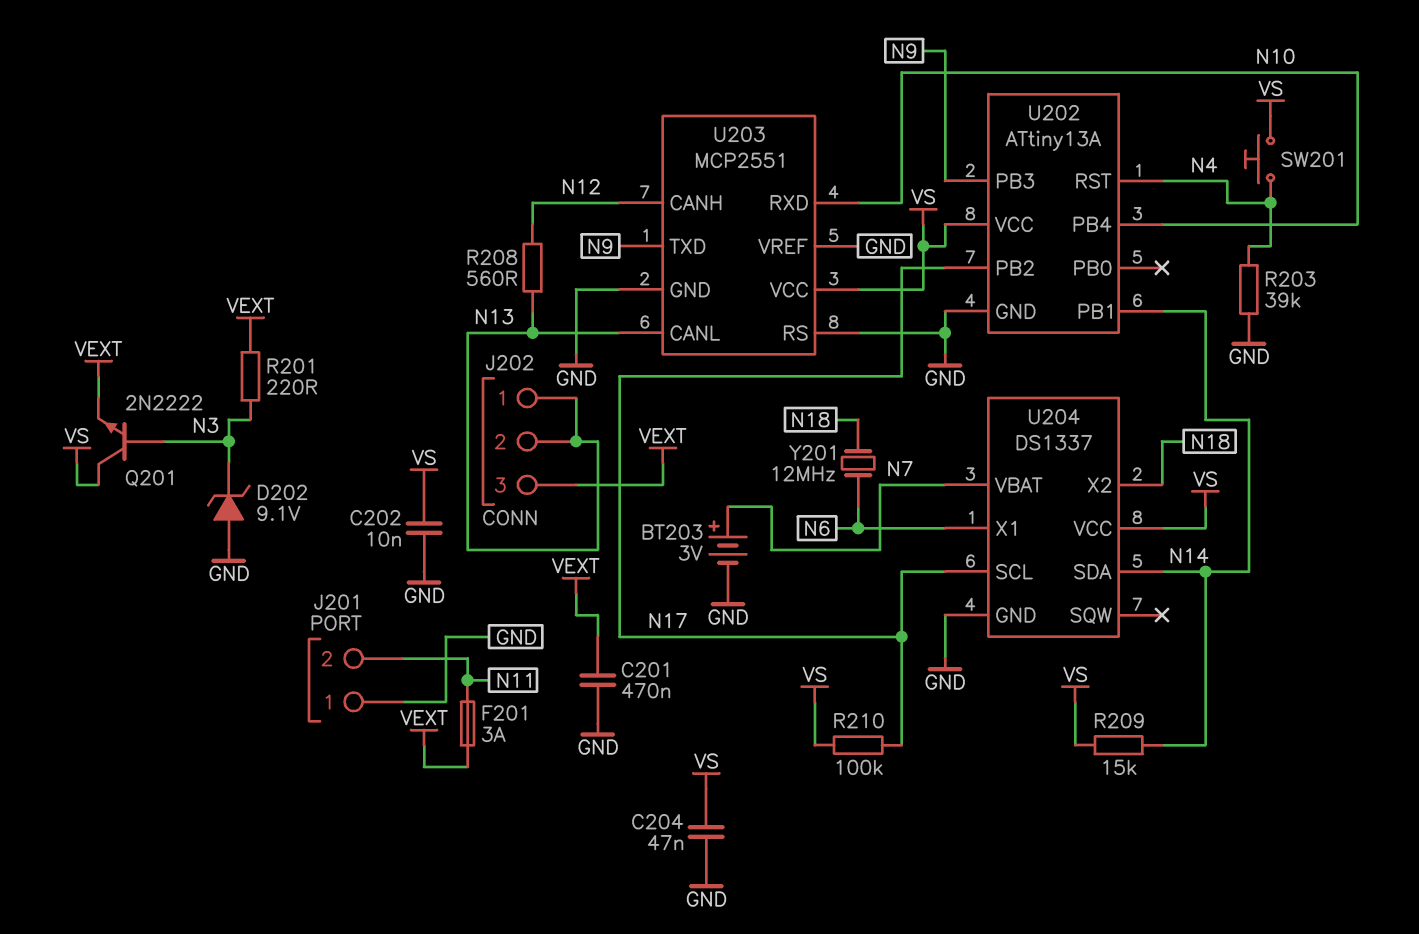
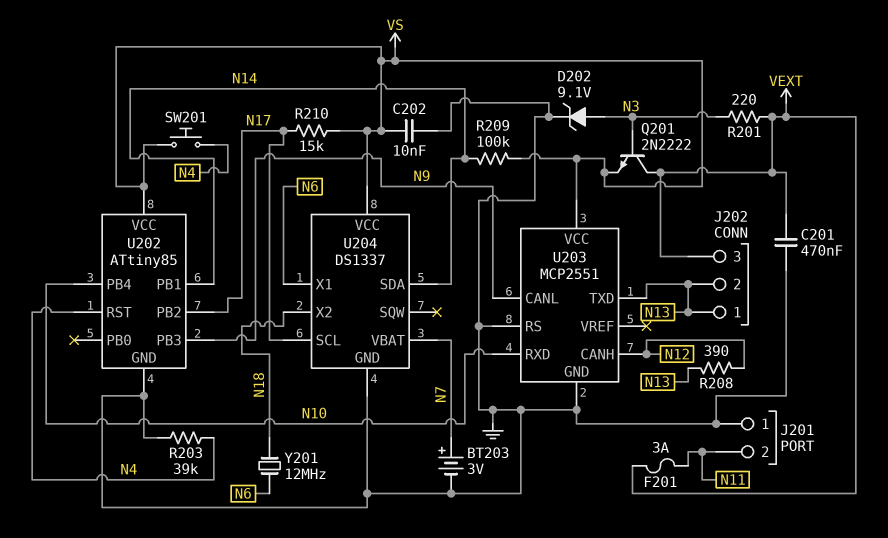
C204: 47nF (GND, VS) -> none
D202: zener 9.1V (A GND, K N3) -> zener 9.1V (A N3, K GND)
Q201: NPN 2N2222 (B N3, C VS, E VEXT) -> NPN 2N2222 (B N3, C VEXT, E VS)
R208: 560 (N12, N13) -> 390 (N12, N13)
R209: 15k (N14, VS) -> 100k (N14, VS)
R210: 100k (N17, VS) -> 15k (N17, VS)
U202: ATtiny13A -> ATtiny85
U203 pin CANL: N13 -> N9
U203 pin TXD: N9 -> N13
U203 pin VREF: GND -> none

